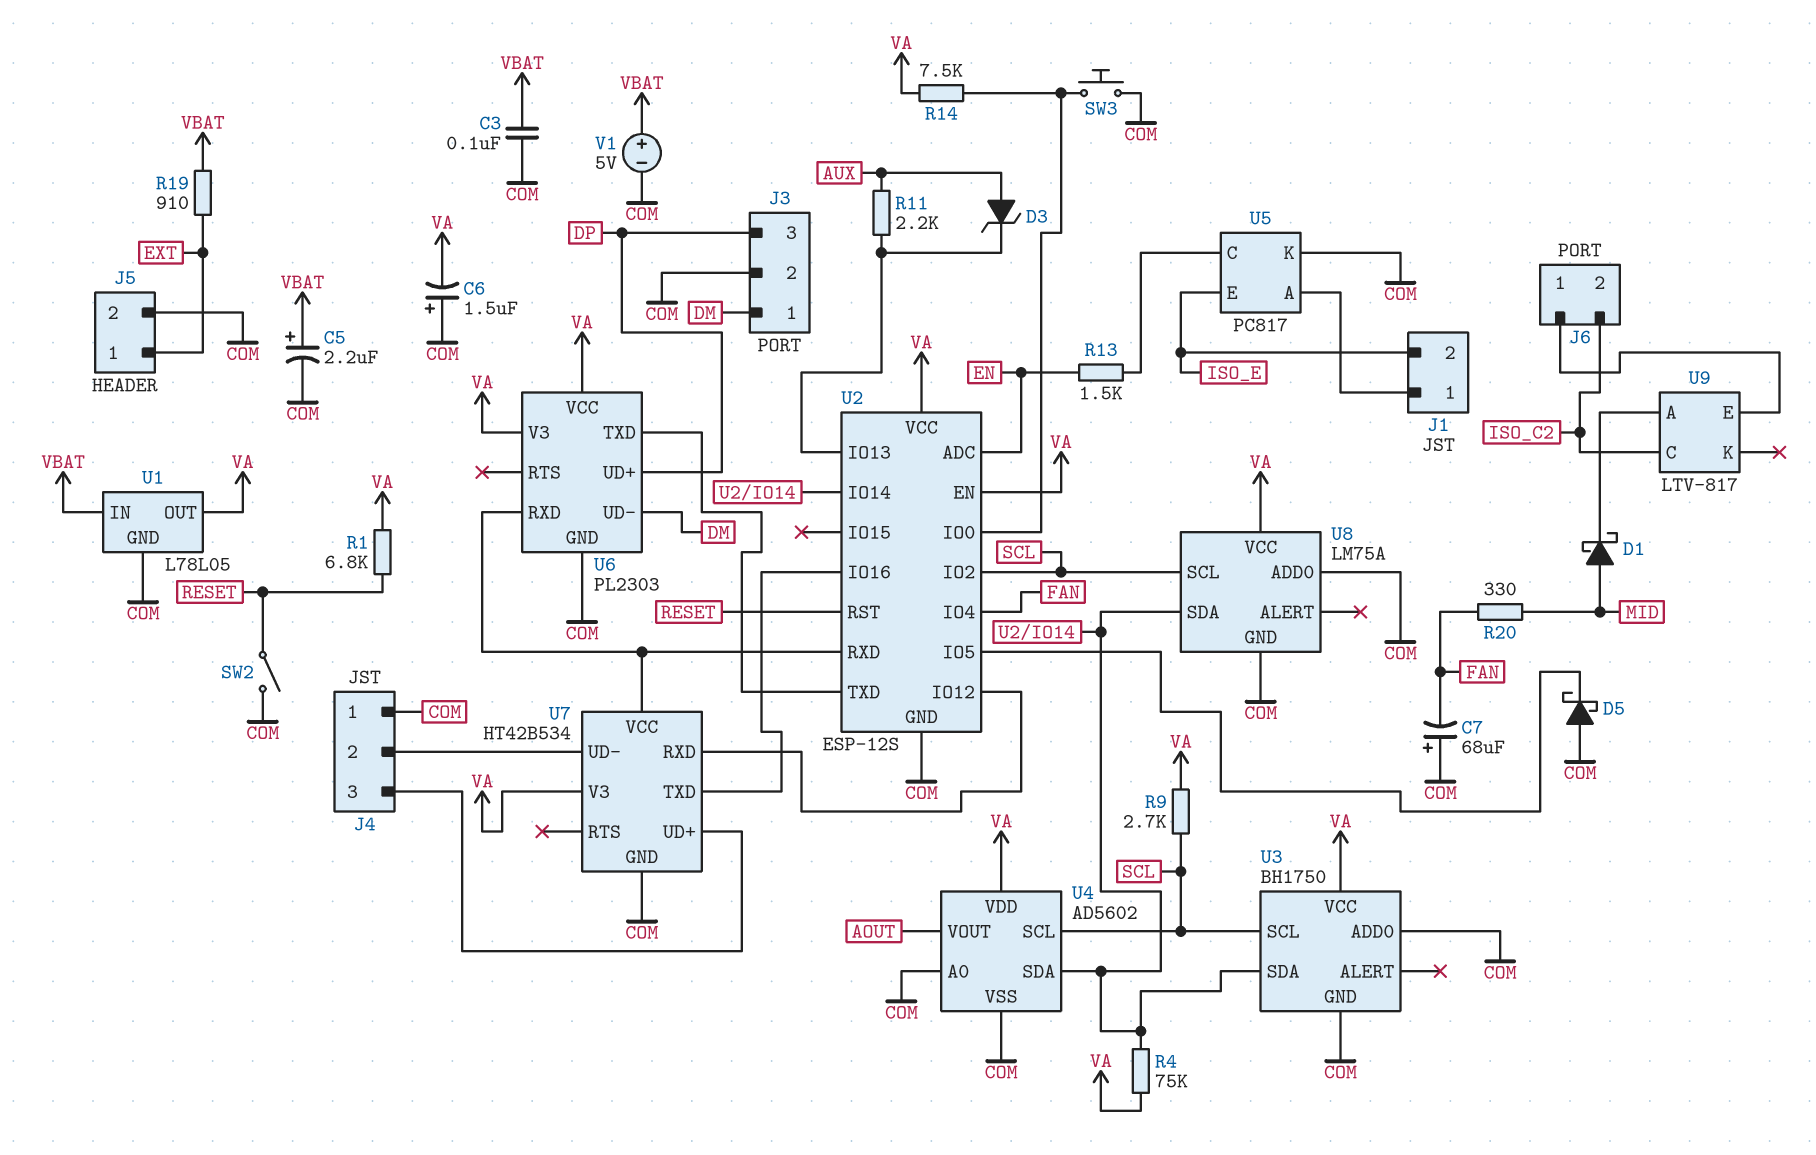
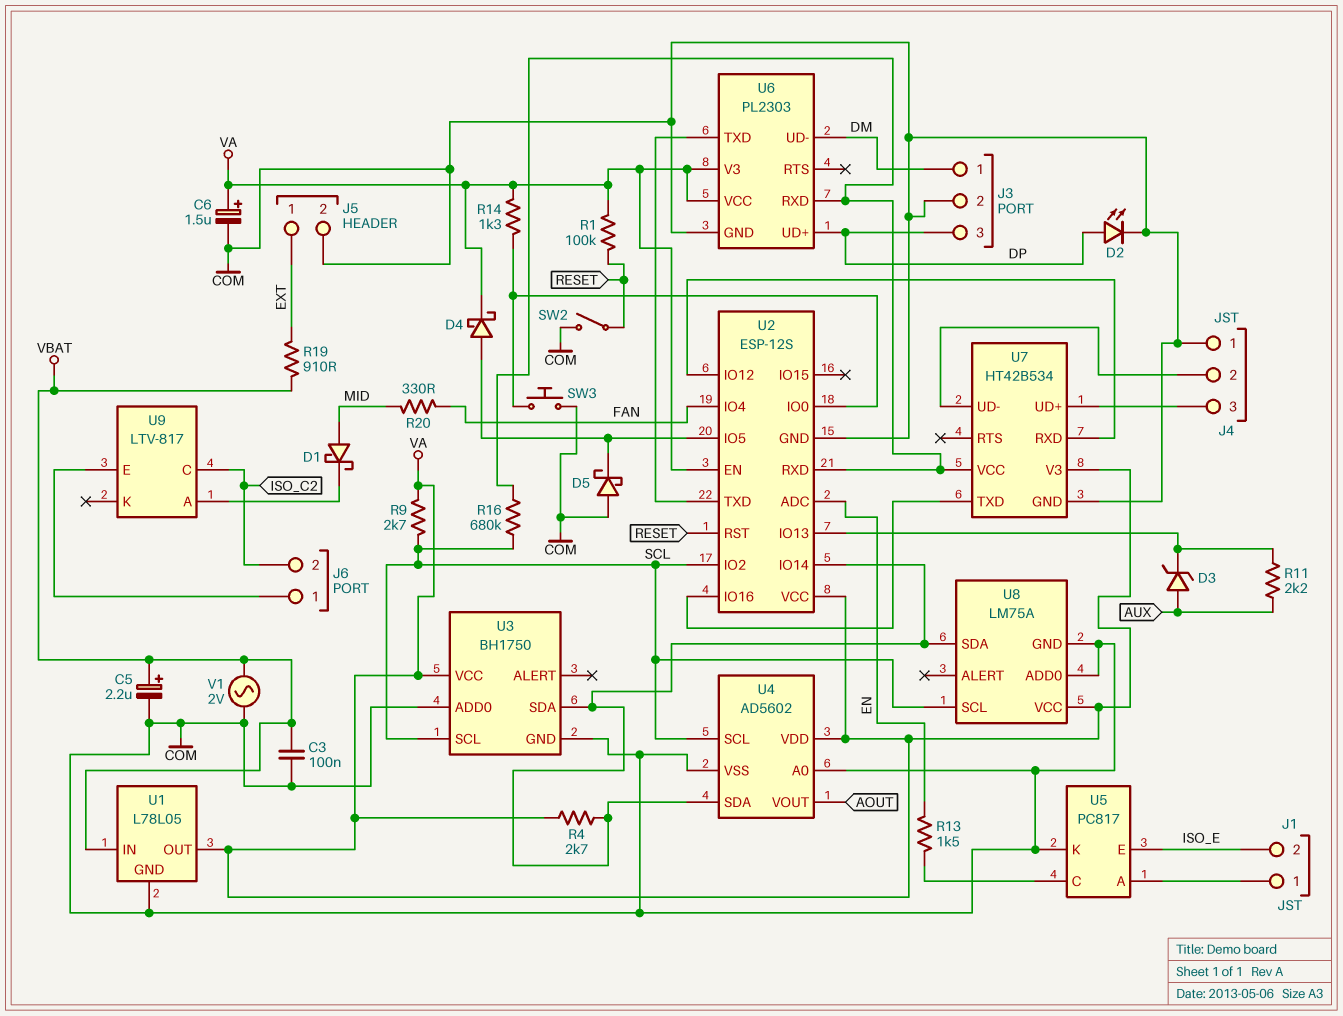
C6: 1.5uF (plus COM, minus VA) -> 1.5uF (plus VA, minus COM)
C7: 68uF (plus COM, minus FAN) -> none
D2: none -> LED (A DP, K COM)
D4: none -> schottky (A U2/IO5, K VA)
R1: 6.8k (RESET, VA) -> 100k (RESET, VA)
R4: 75k (U2/IO14, VA) -> 2.7k (U2/IO14, VA)
R14: 7.5k (U2/IO0, VA) -> 1.3k (U2/IO0, VA)
R16: none -> 680k (SCL, U2/RXD)
V1: 5V (plus VBAT, minus COM) -> AC 2V (COM, VBAT)

